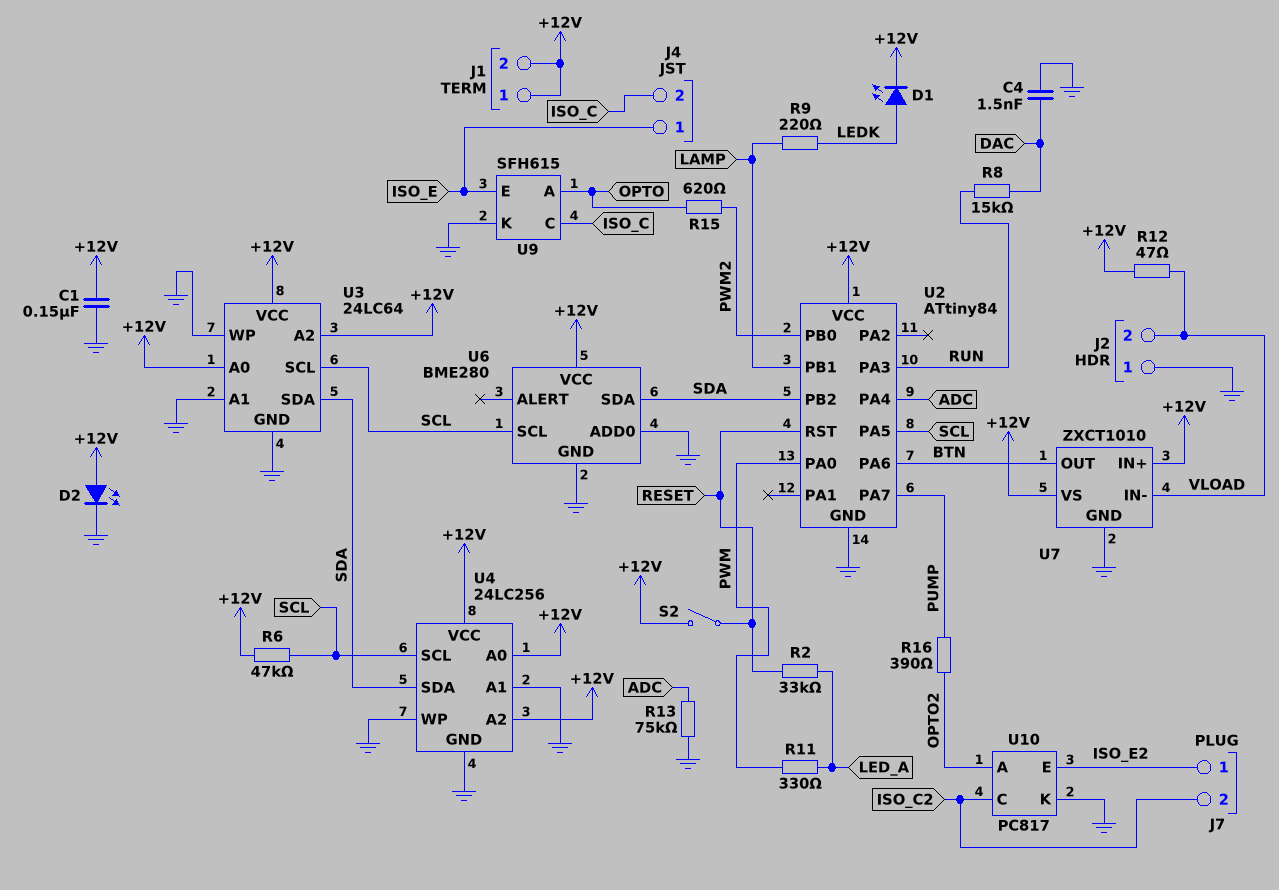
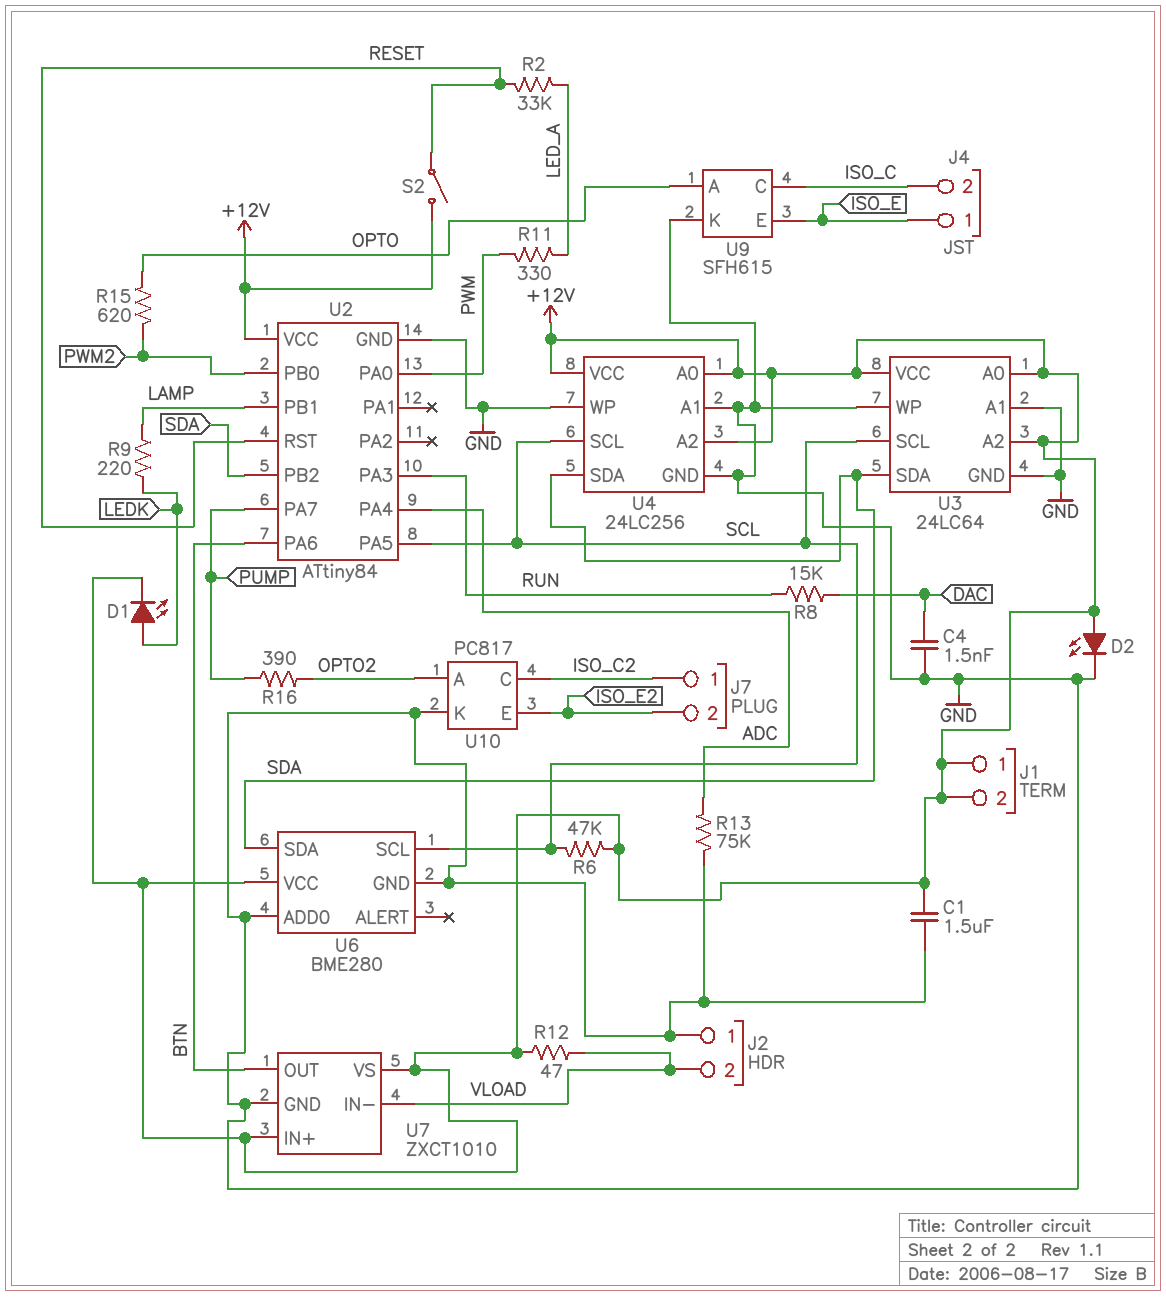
C1: 150nF (+12V, GND) -> 1.5uF (+12V, GND)
J7 pin 1: ISO_E2 -> ISO_C2
J7 pin 2: ISO_C2 -> ISO_E2

